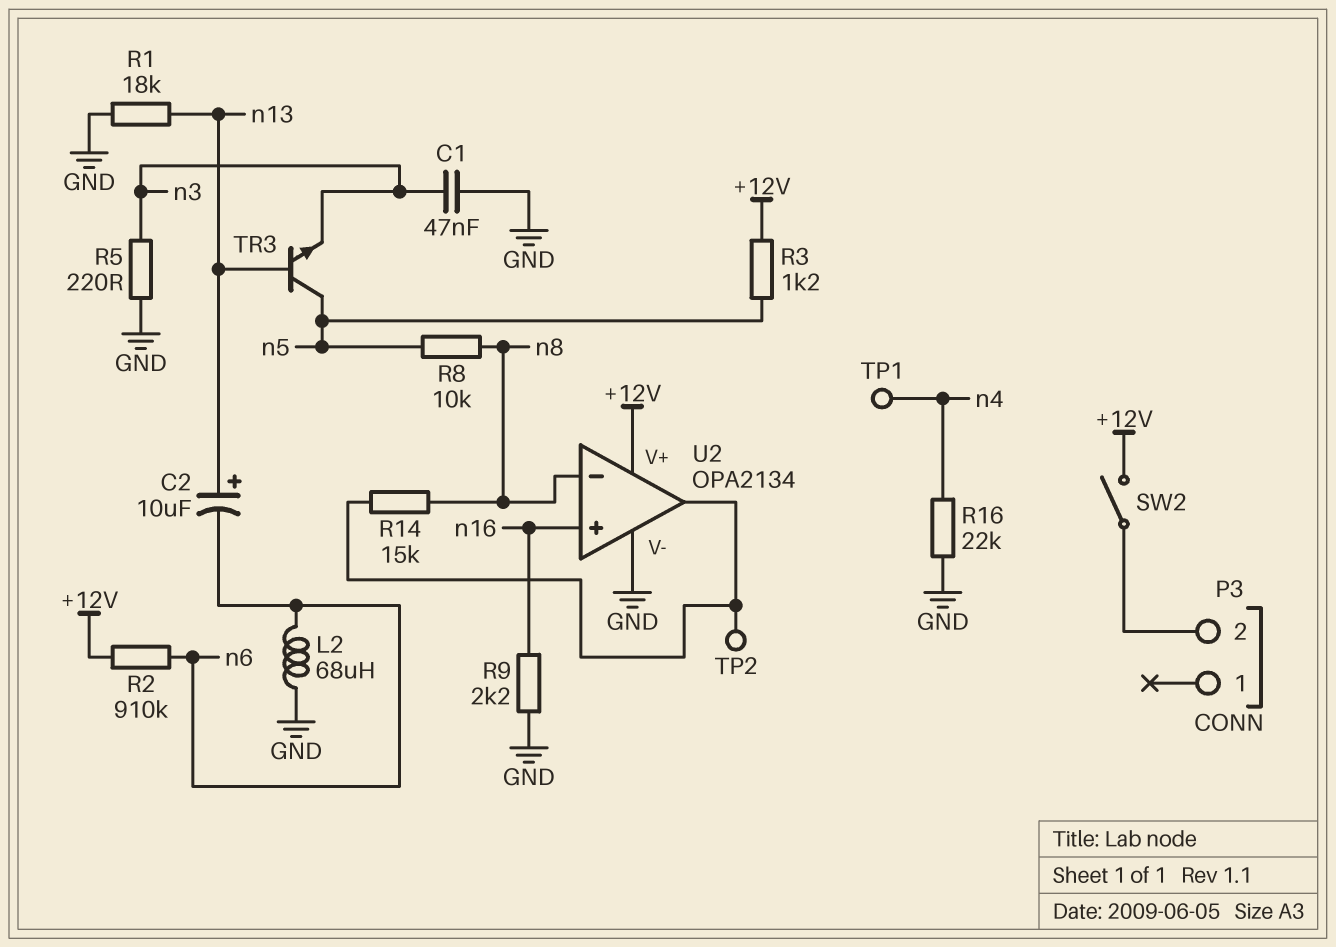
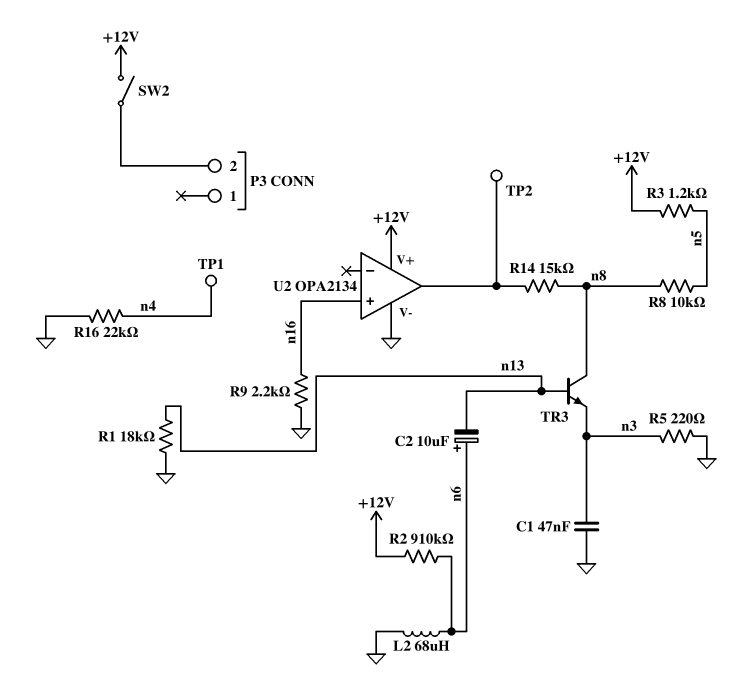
C2: 10uF (plus n13, minus n6) -> 10uF (plus n6, minus n13)
TR3: NPN (B n13, C n5, E n3) -> NPN (B n13, C n8, E n3)
U2 pin in-: n8 -> none

